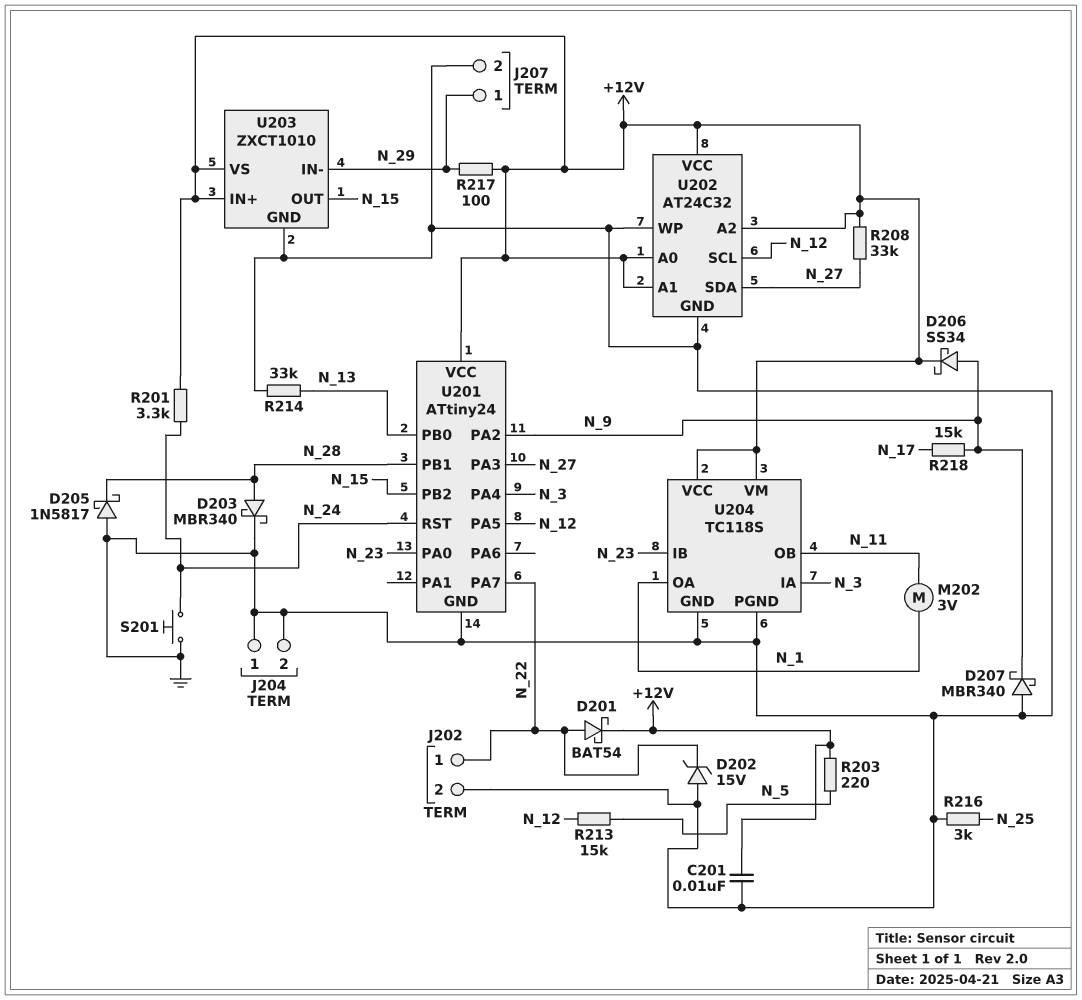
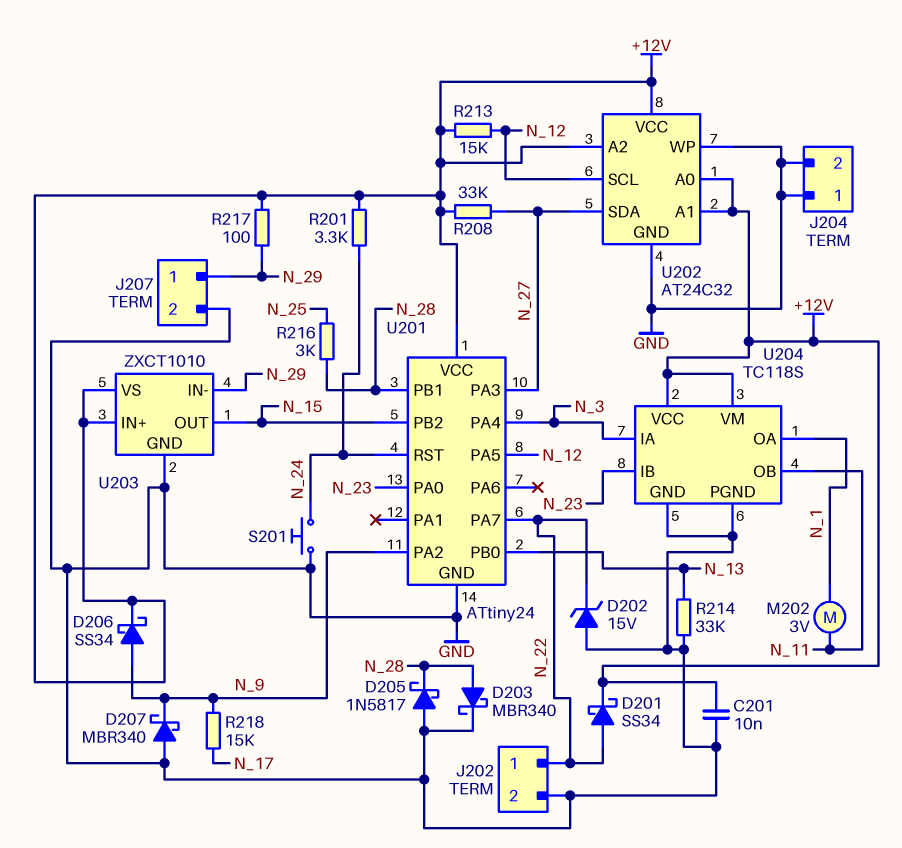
D201: schottky BAT54 (A N_22, K +12V) -> schottky SS34 (A N_22, K +12V)
R203: 220 (+12V, N_5) -> none
R213: 15k (N_5, N_12) -> 15k (+12V, N_12)
R216: 3k (GND, N_25) -> 3k (N_25, N_28)

